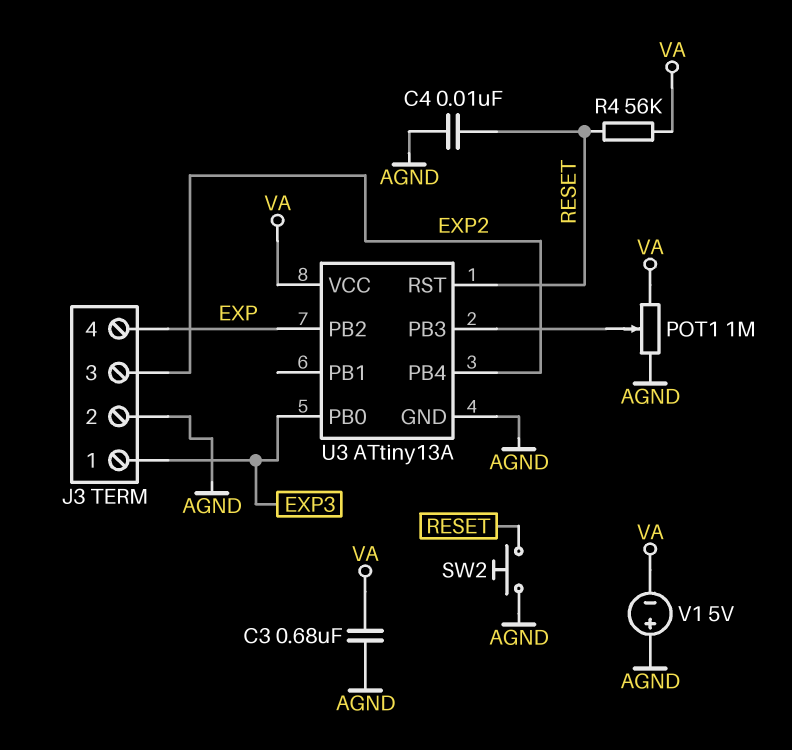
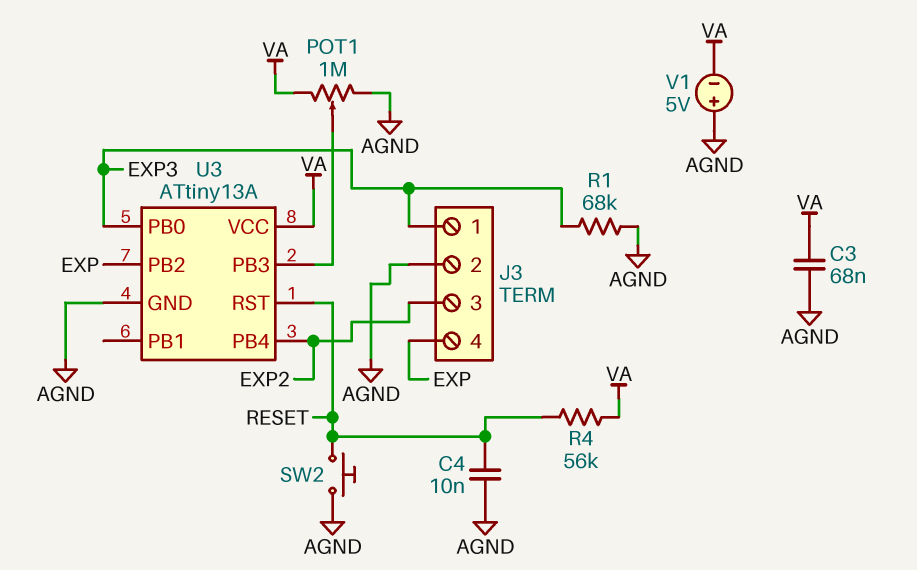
C3: 680nF (AGND, VA) -> 68nF (AGND, VA)
R1: none -> 68k (AGND, EXP3)

